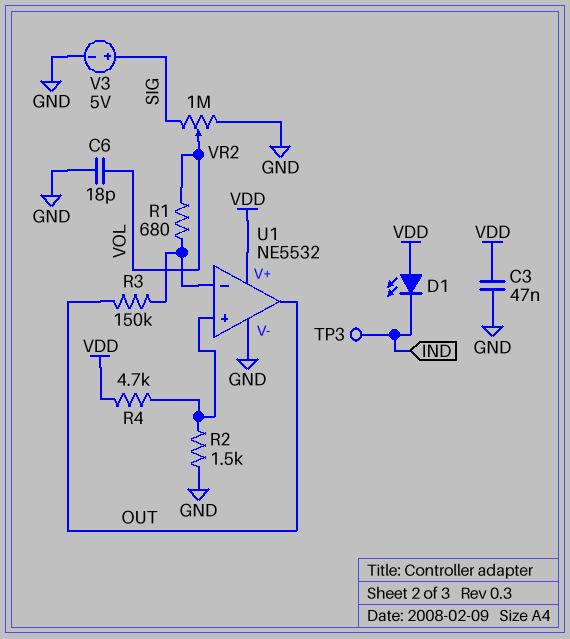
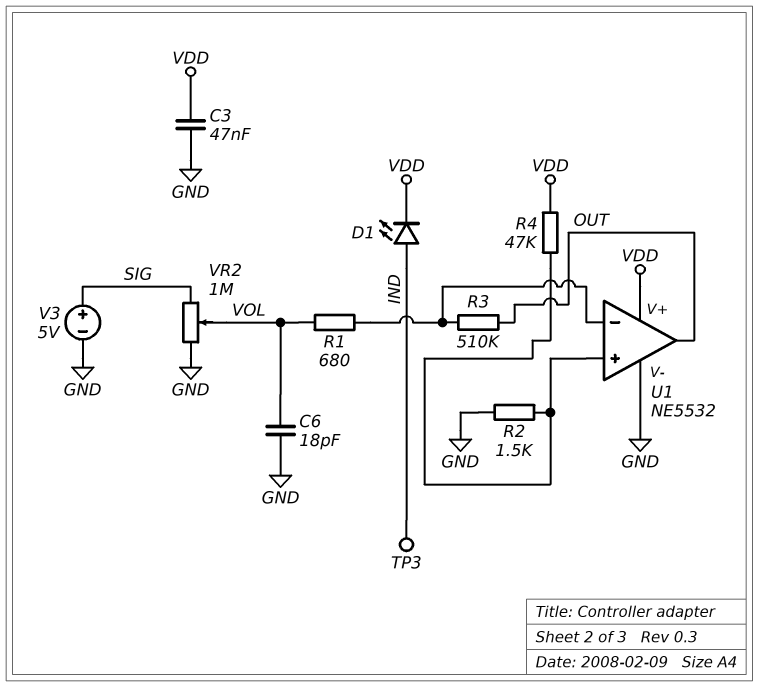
D1: LED (A VDD, K IND) -> LED (A IND, K VDD)
R3: 150k (OUT, U1/in-) -> 510k (OUT, U1/in-)
R4: 4.7k (U1/in+, VDD) -> 47k (U1/in+, VDD)

